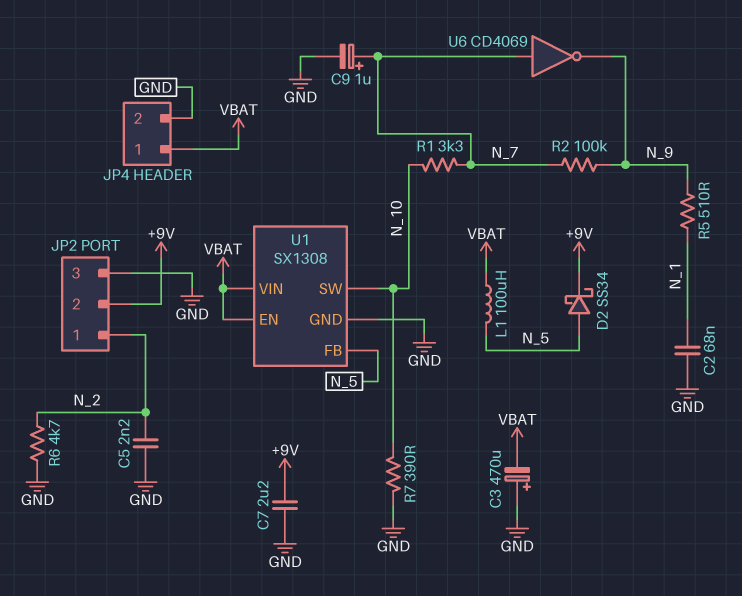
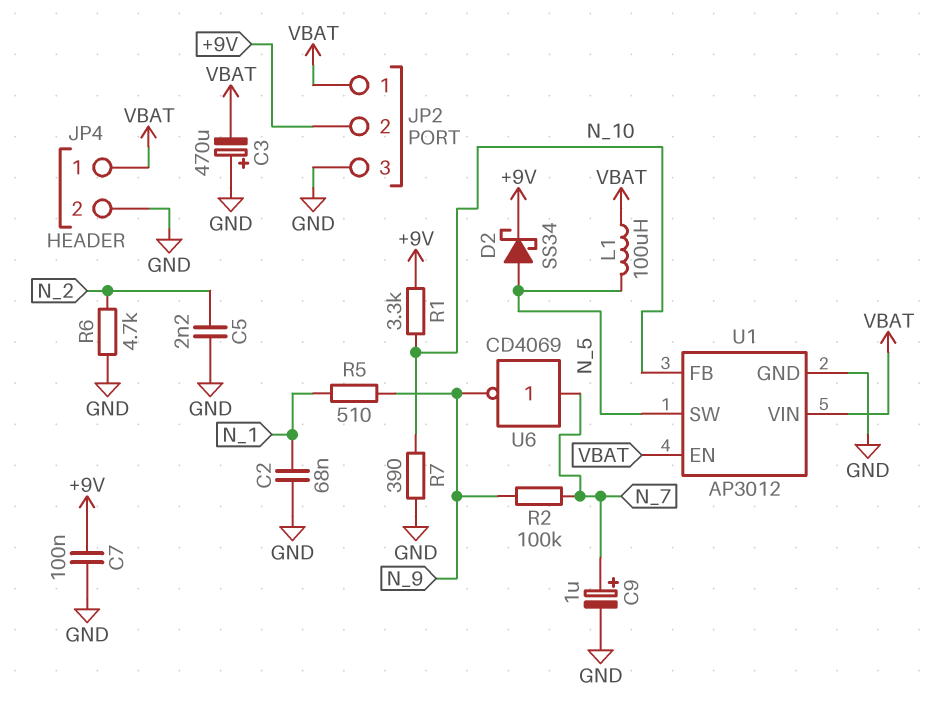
C7: 2.2uF (+9V, GND) -> 100nF (+9V, GND)
JP2 pin 1: N_2 -> VBAT
R1: 3.3k (N_7, N_10) -> 3.3k (+9V, N_10)
U1: SX1308 -> AP3012
U1 pin FB: N_5 -> N_10
U1 pin SW: N_10 -> N_5

